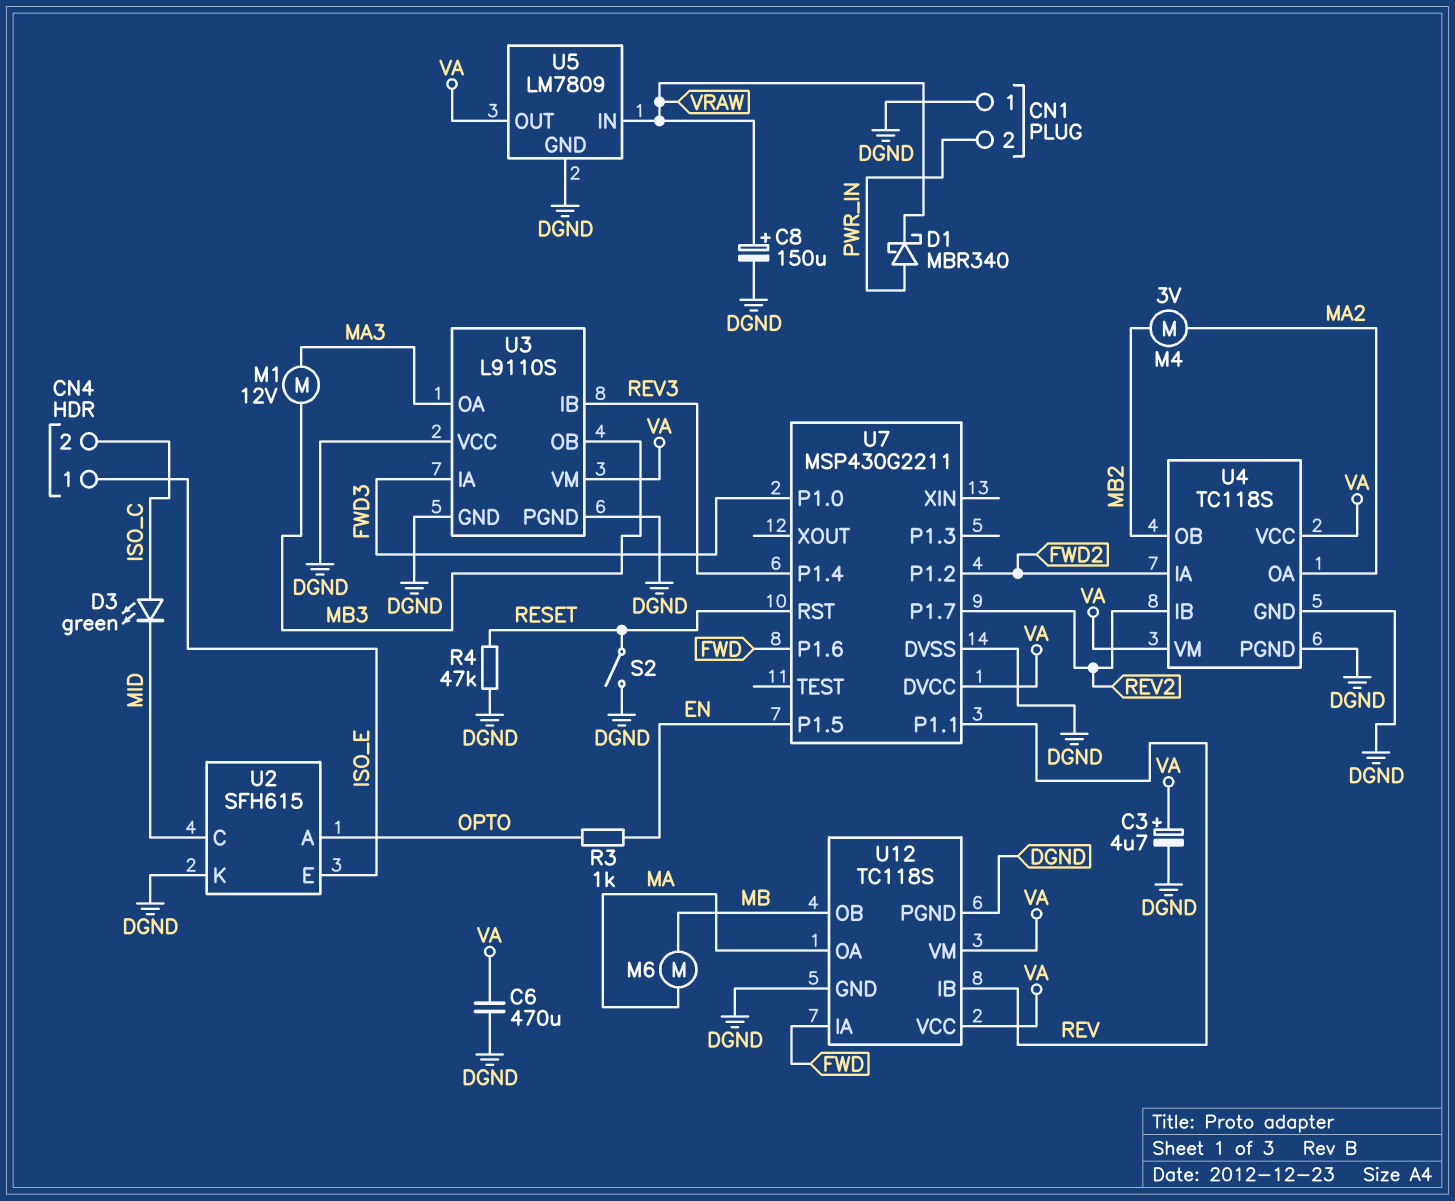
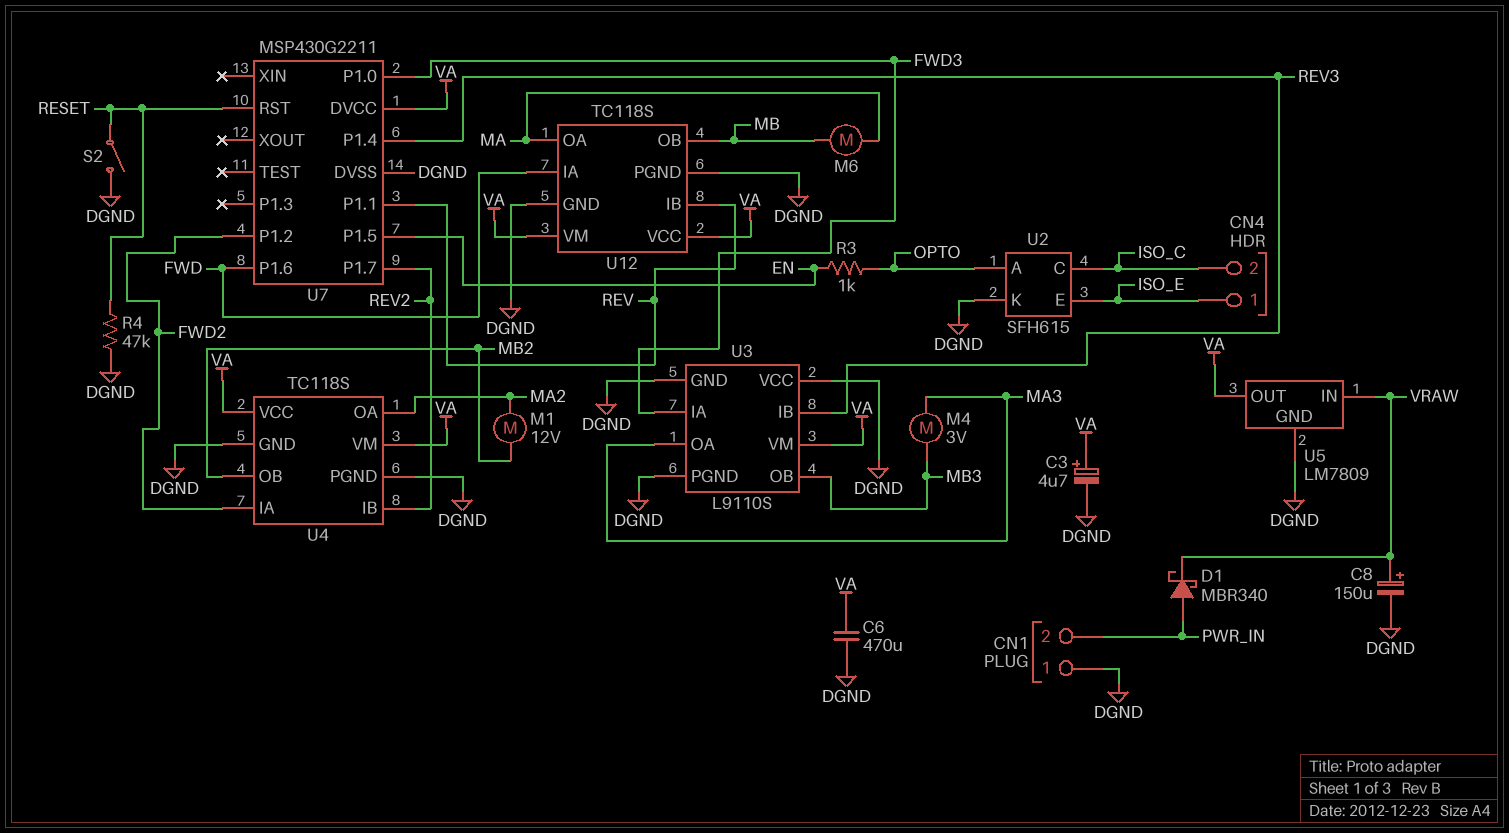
D3: LED green (A ISO_C, K MID) -> none
M1: motor 12V (MA3, MB3) -> motor 12V (MA2, MB2)
M4: motor 3V (MA2, MB2) -> motor 3V (MA3, MB3)
U2 pin C: MID -> ISO_C

